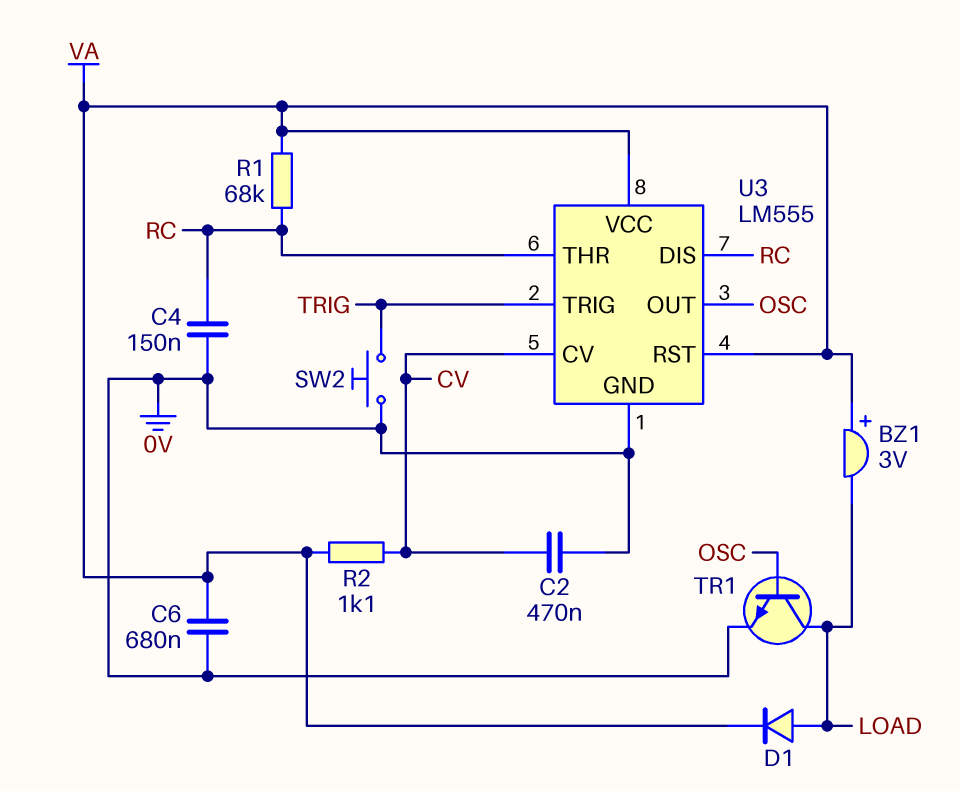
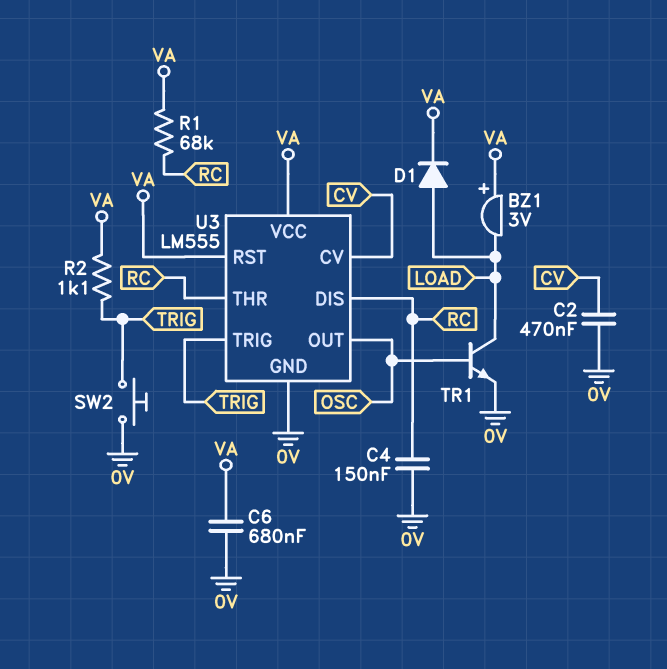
R2: 1.1k (CV, VA) -> 1.1k (TRIG, VA)

